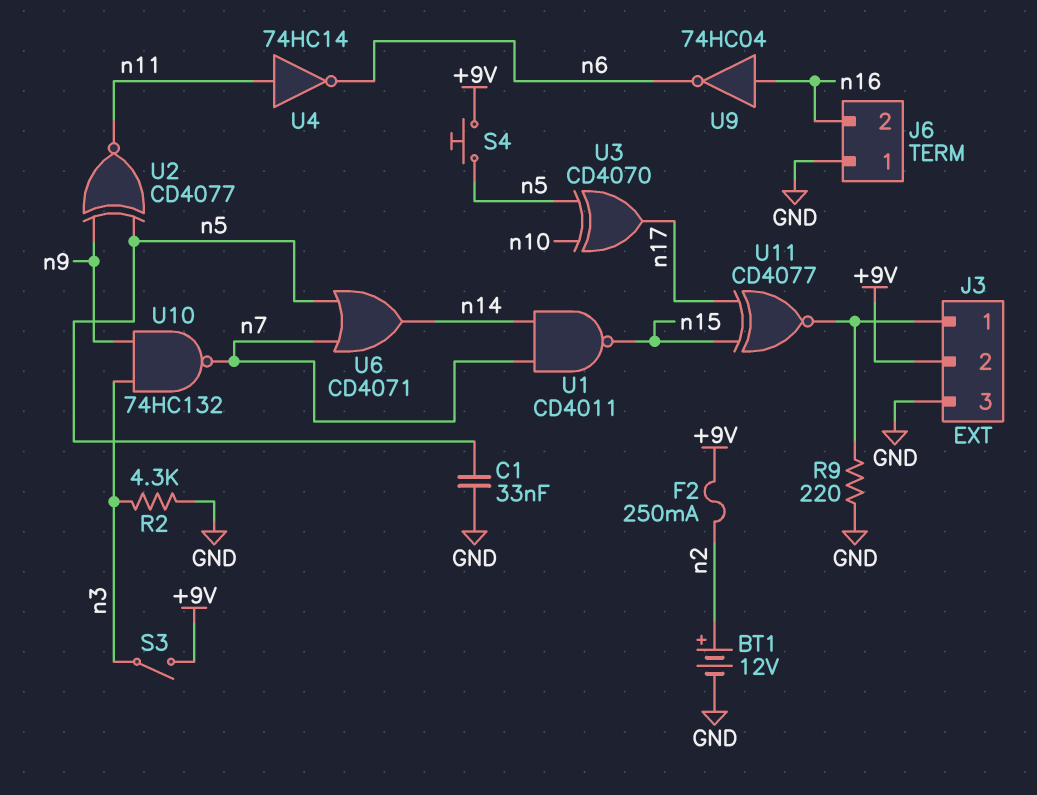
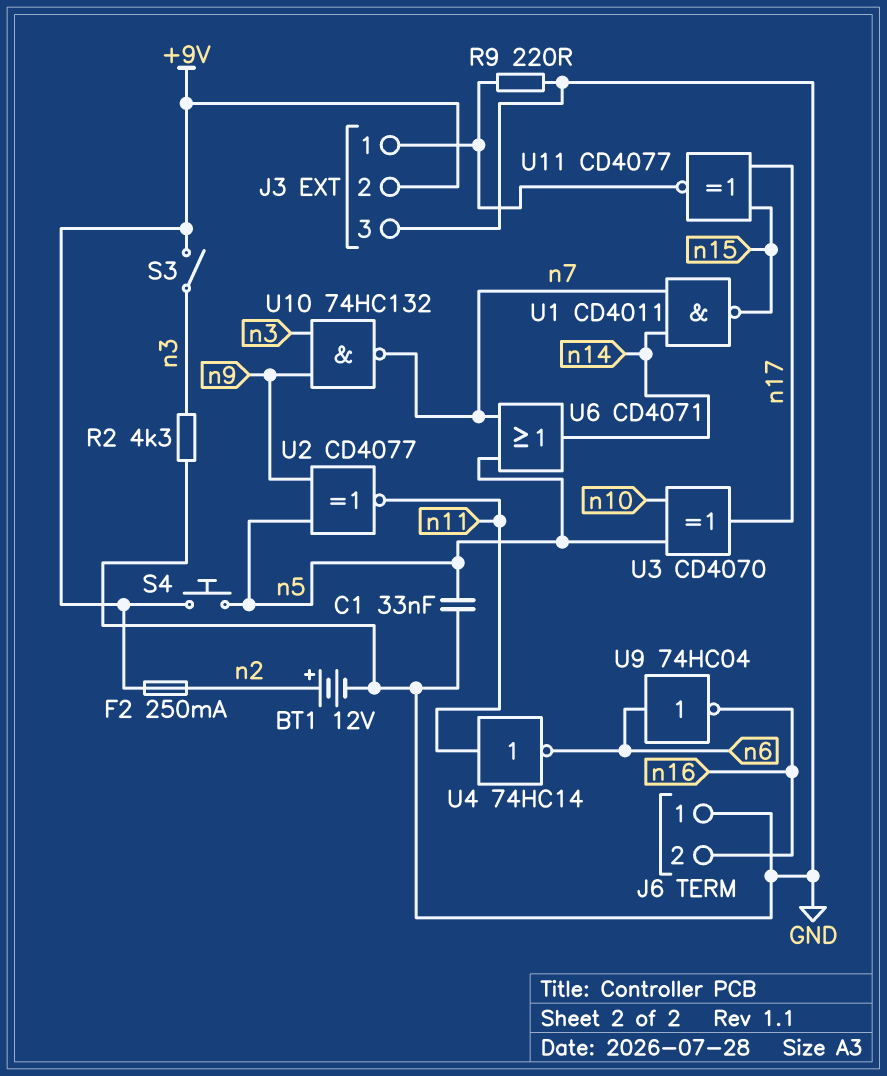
U9: NOT 74HC04 (in n16, out n6) -> NOT 74HC04 (in n6, out n16)

